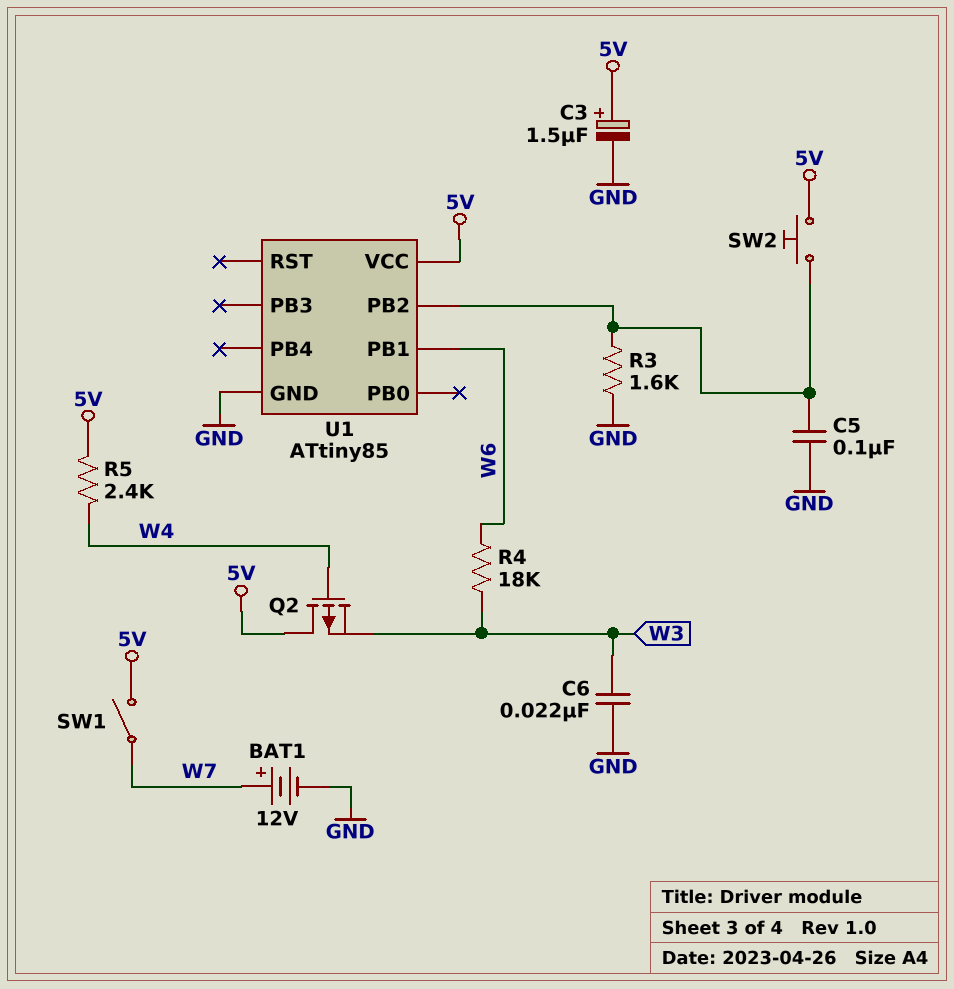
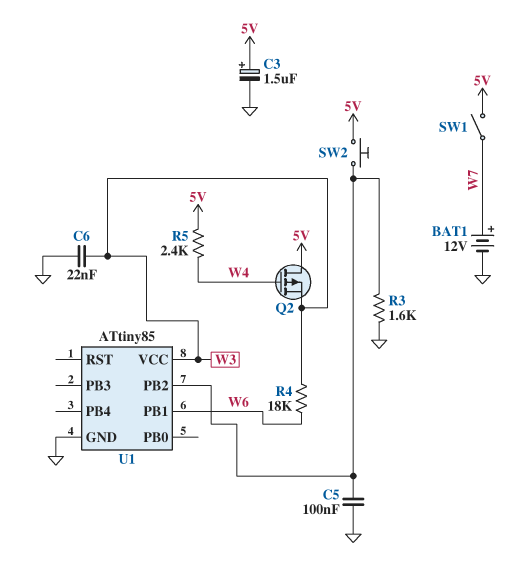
U1 pin VCC: 5V -> W3

